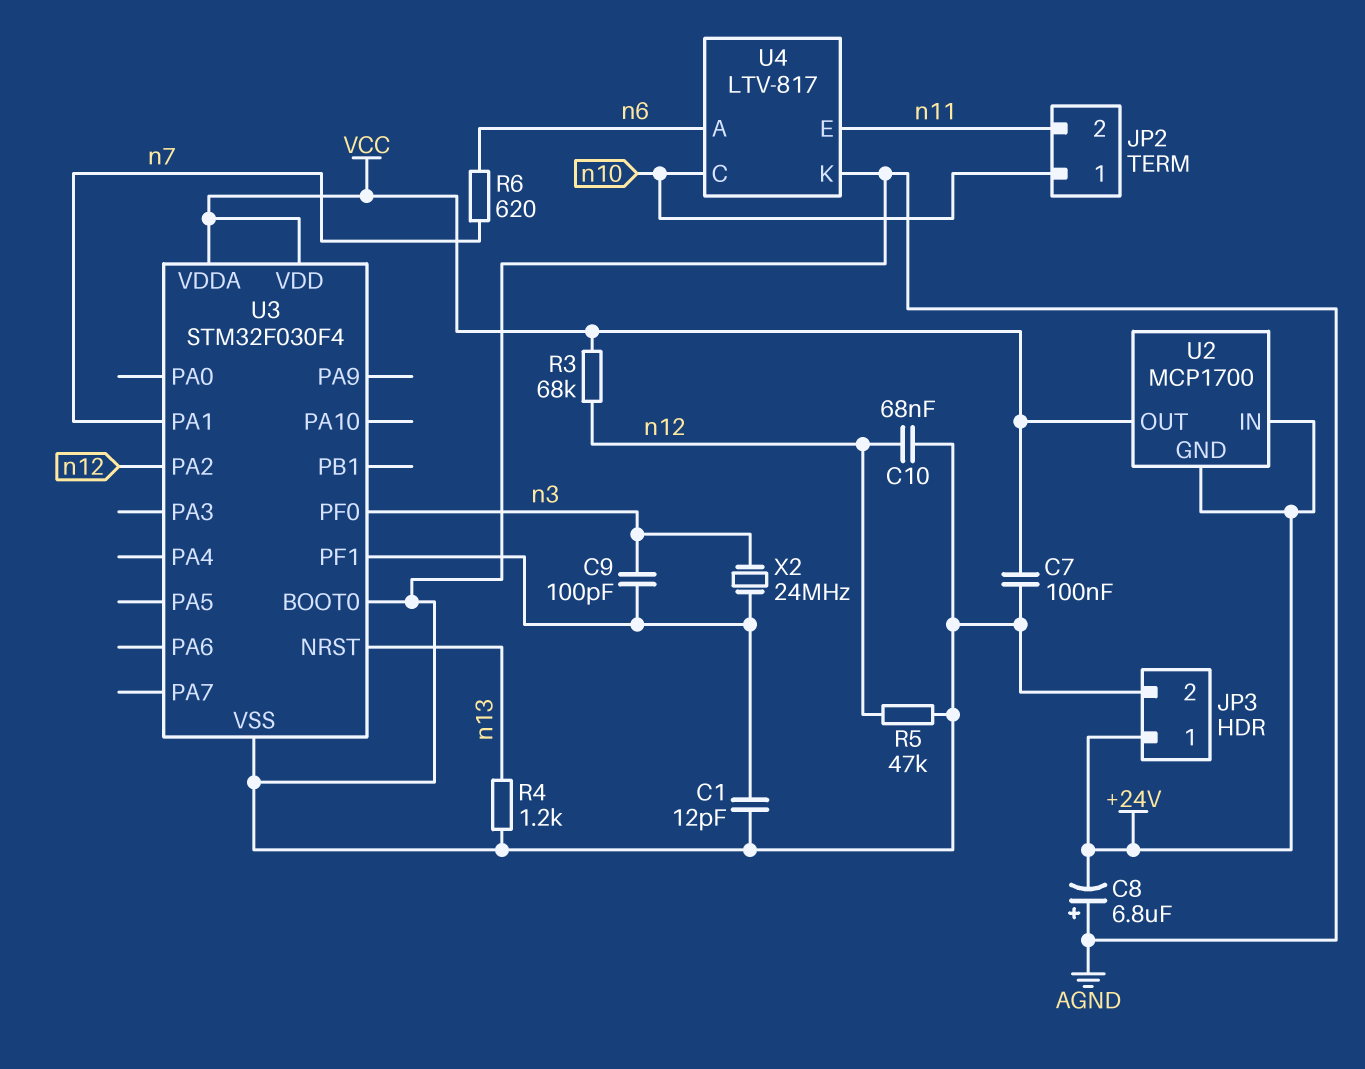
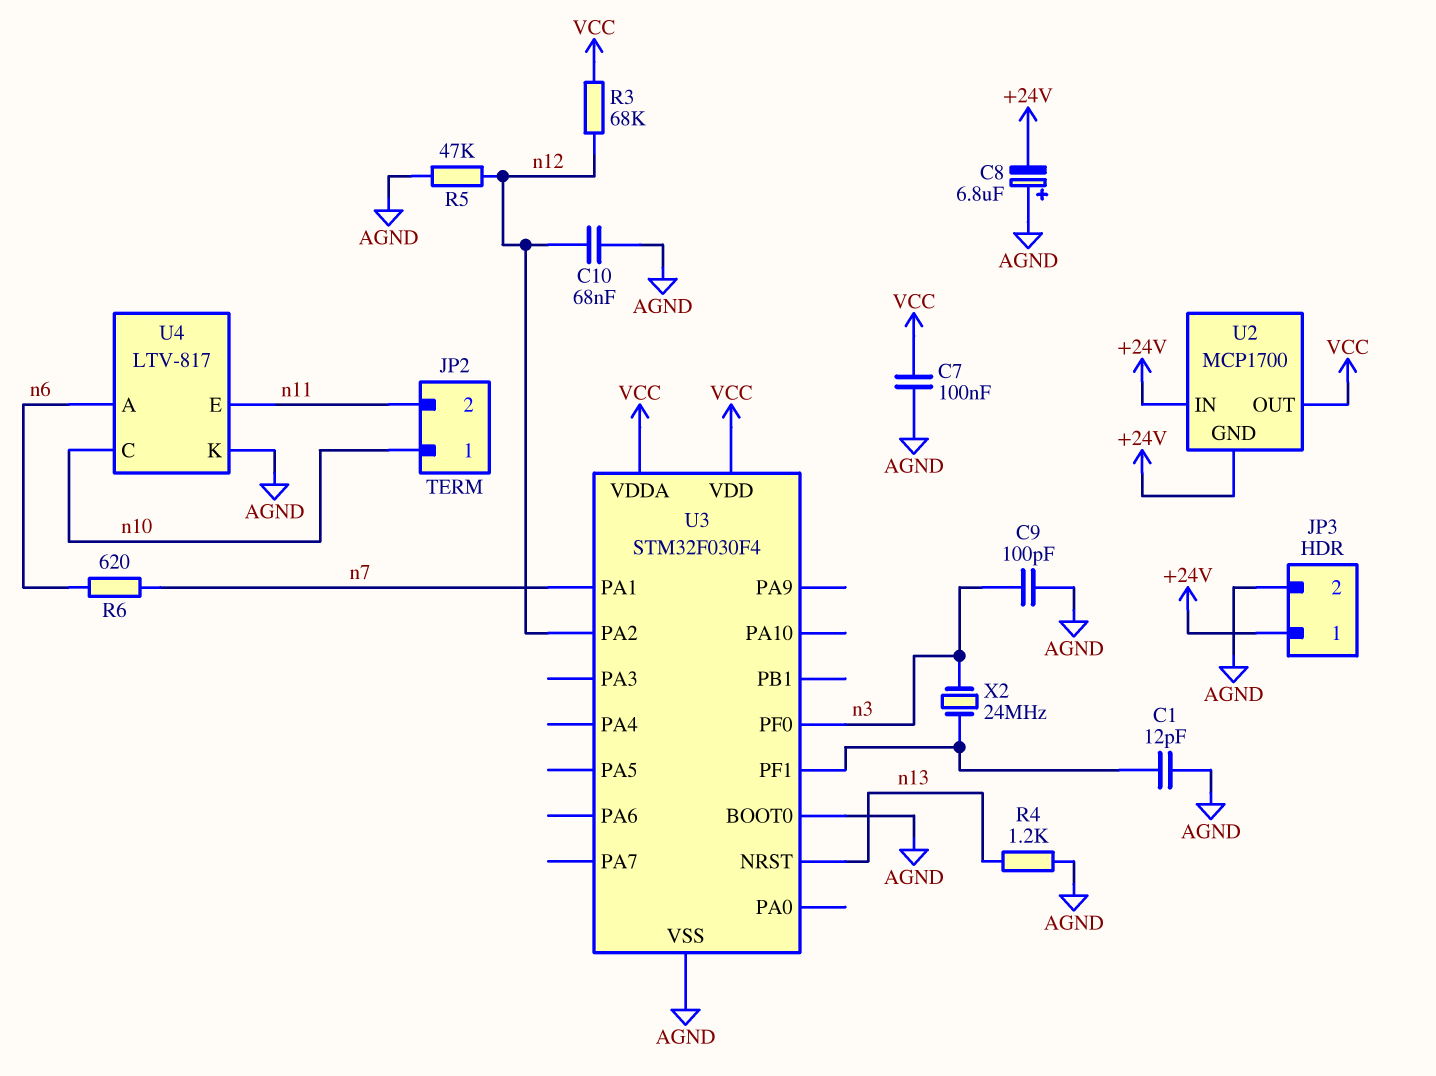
C9: 100pF (U3/PF1, n3) -> 100pF (AGND, n3)

